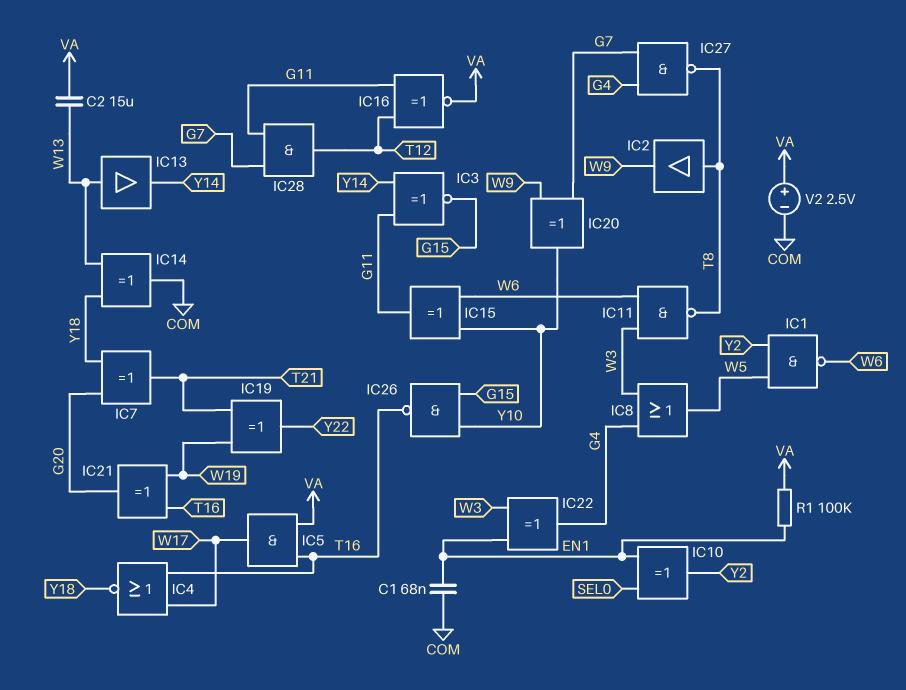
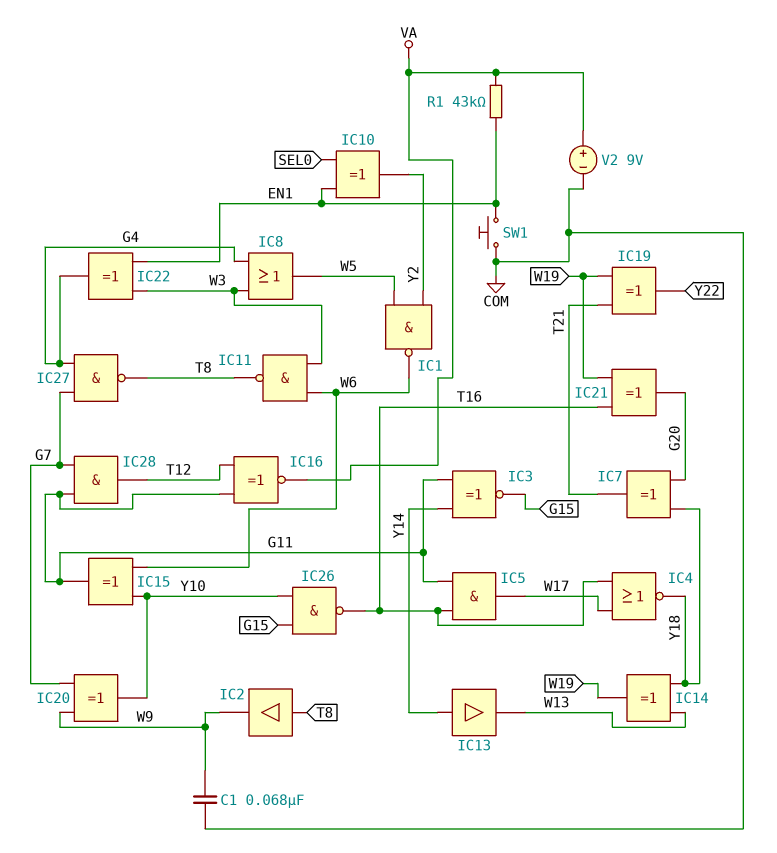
C1: 68nF (COM, EN1) -> 68nF (COM, W9)
C2: 15uF (VA, W13) -> none
IC5: AND (in T16, in VA, out W17) -> AND (in G11, in T16, out W17)
IC13: buffer (in W13, out Y14) -> buffer (in Y14, out W13)
IC14: XOR (in W13, in Y18, out COM) -> XOR (in W13, in Y18, out W19)
R1: 100k (EN1, VA) -> 43k (EN1, VA)
SW1: none -> button (COM, EN1)
V2: 2.5V (plus VA, minus COM) -> 9V (plus VA, minus COM)

